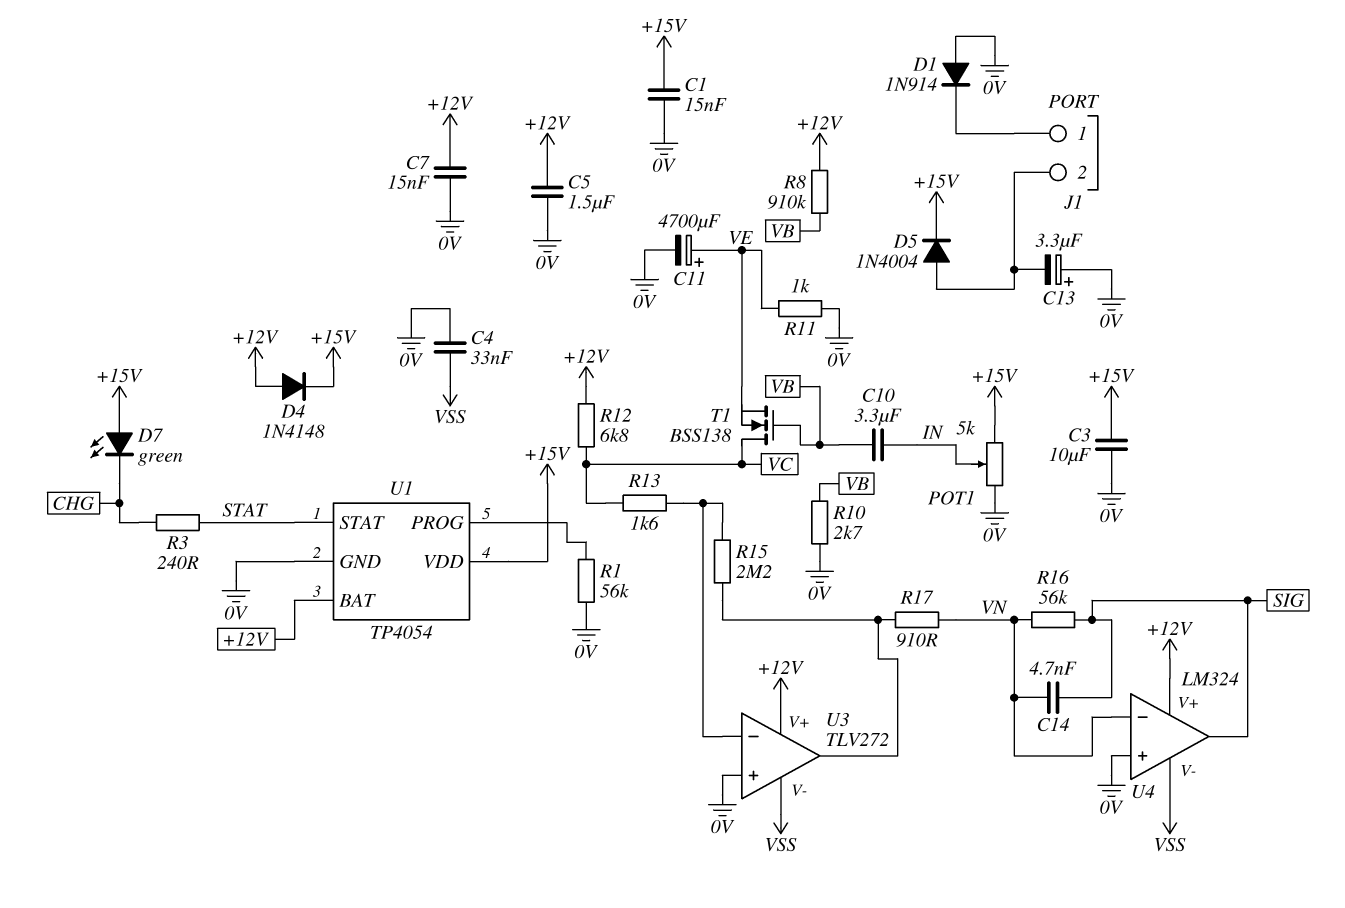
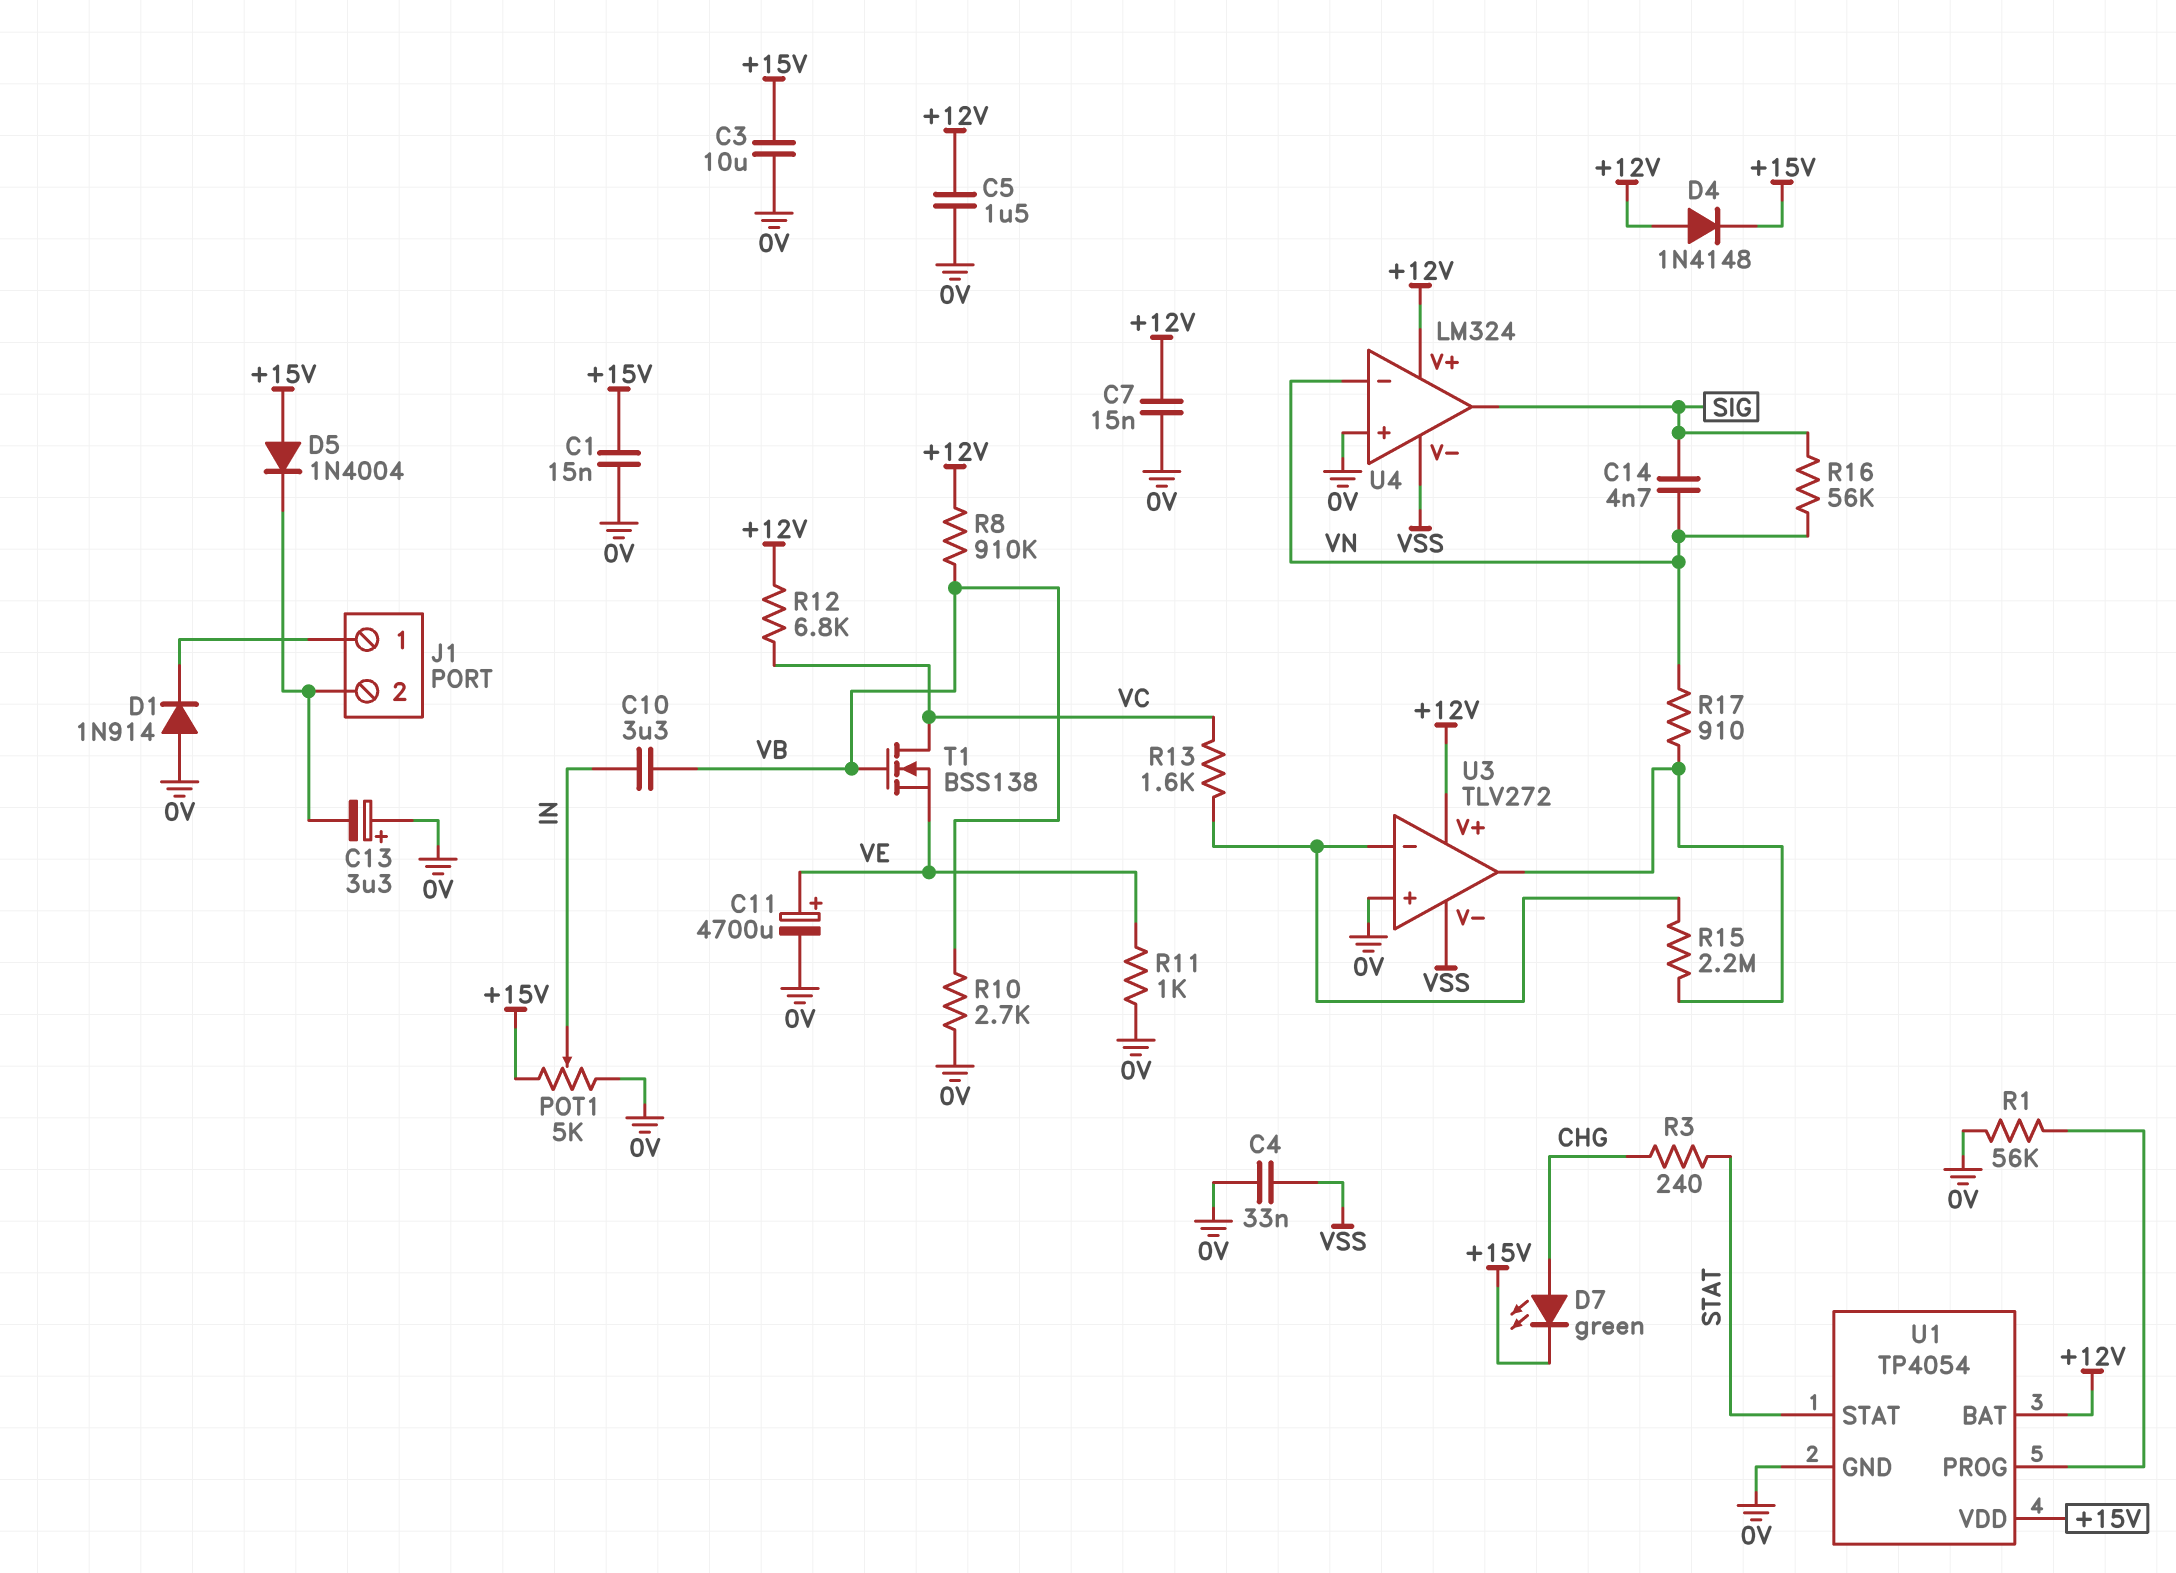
D5: diode 1N4004 (A J1/2, K +15V) -> diode 1N4004 (A +15V, K J1/2)
D7: LED green (A +15V, K CHG) -> LED green (A CHG, K +15V)

